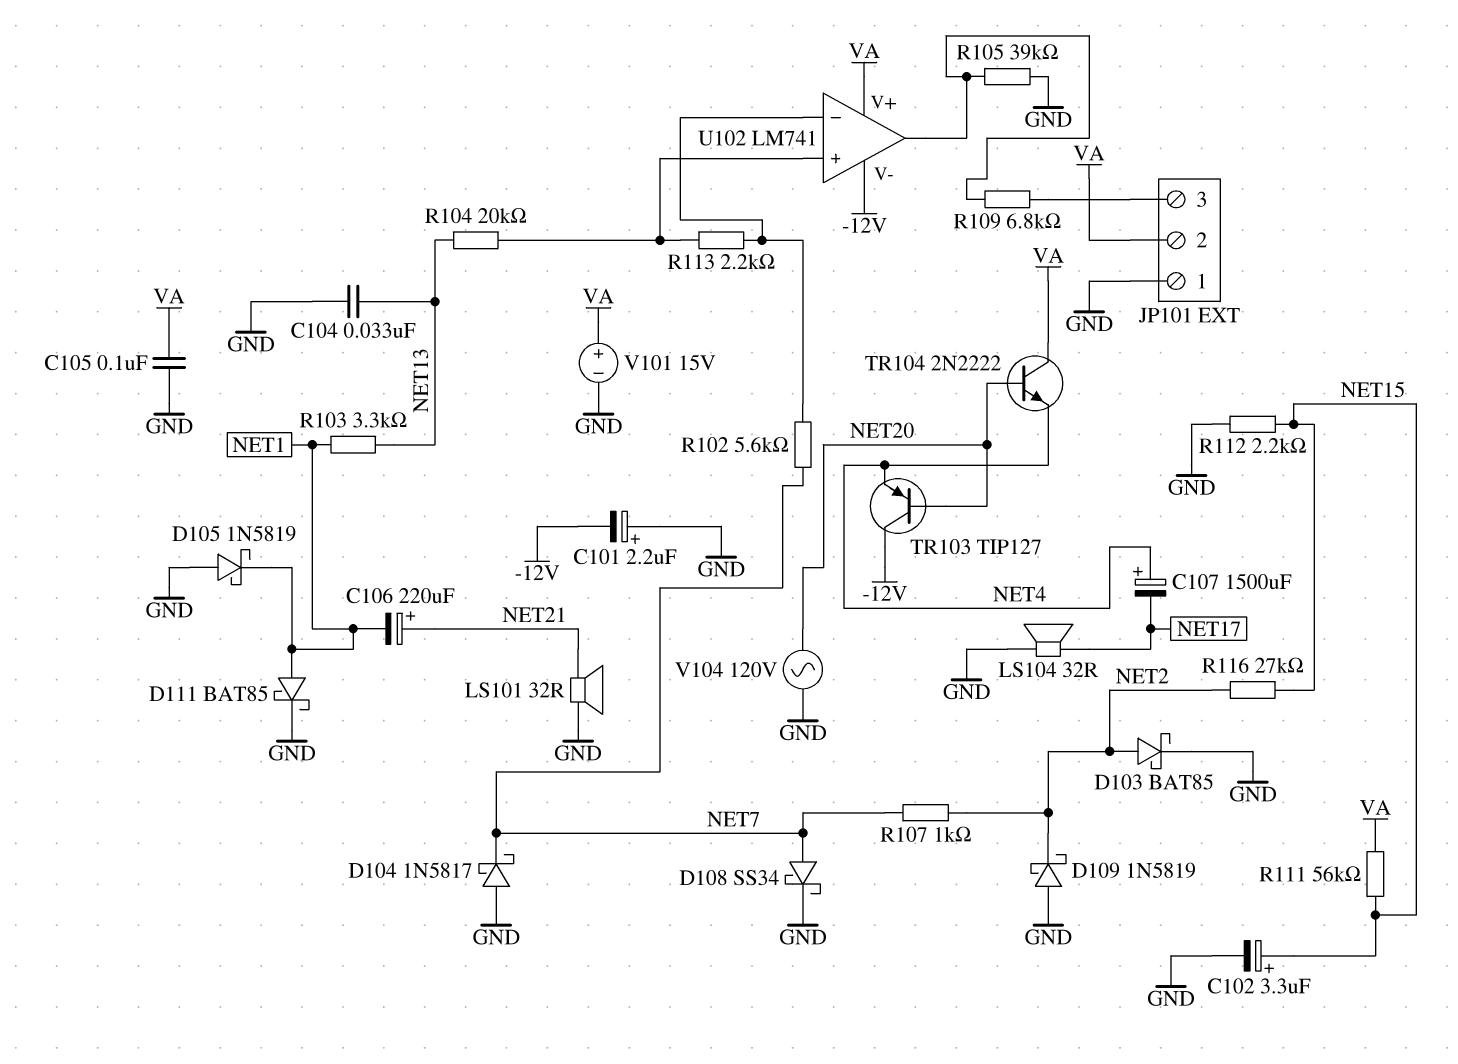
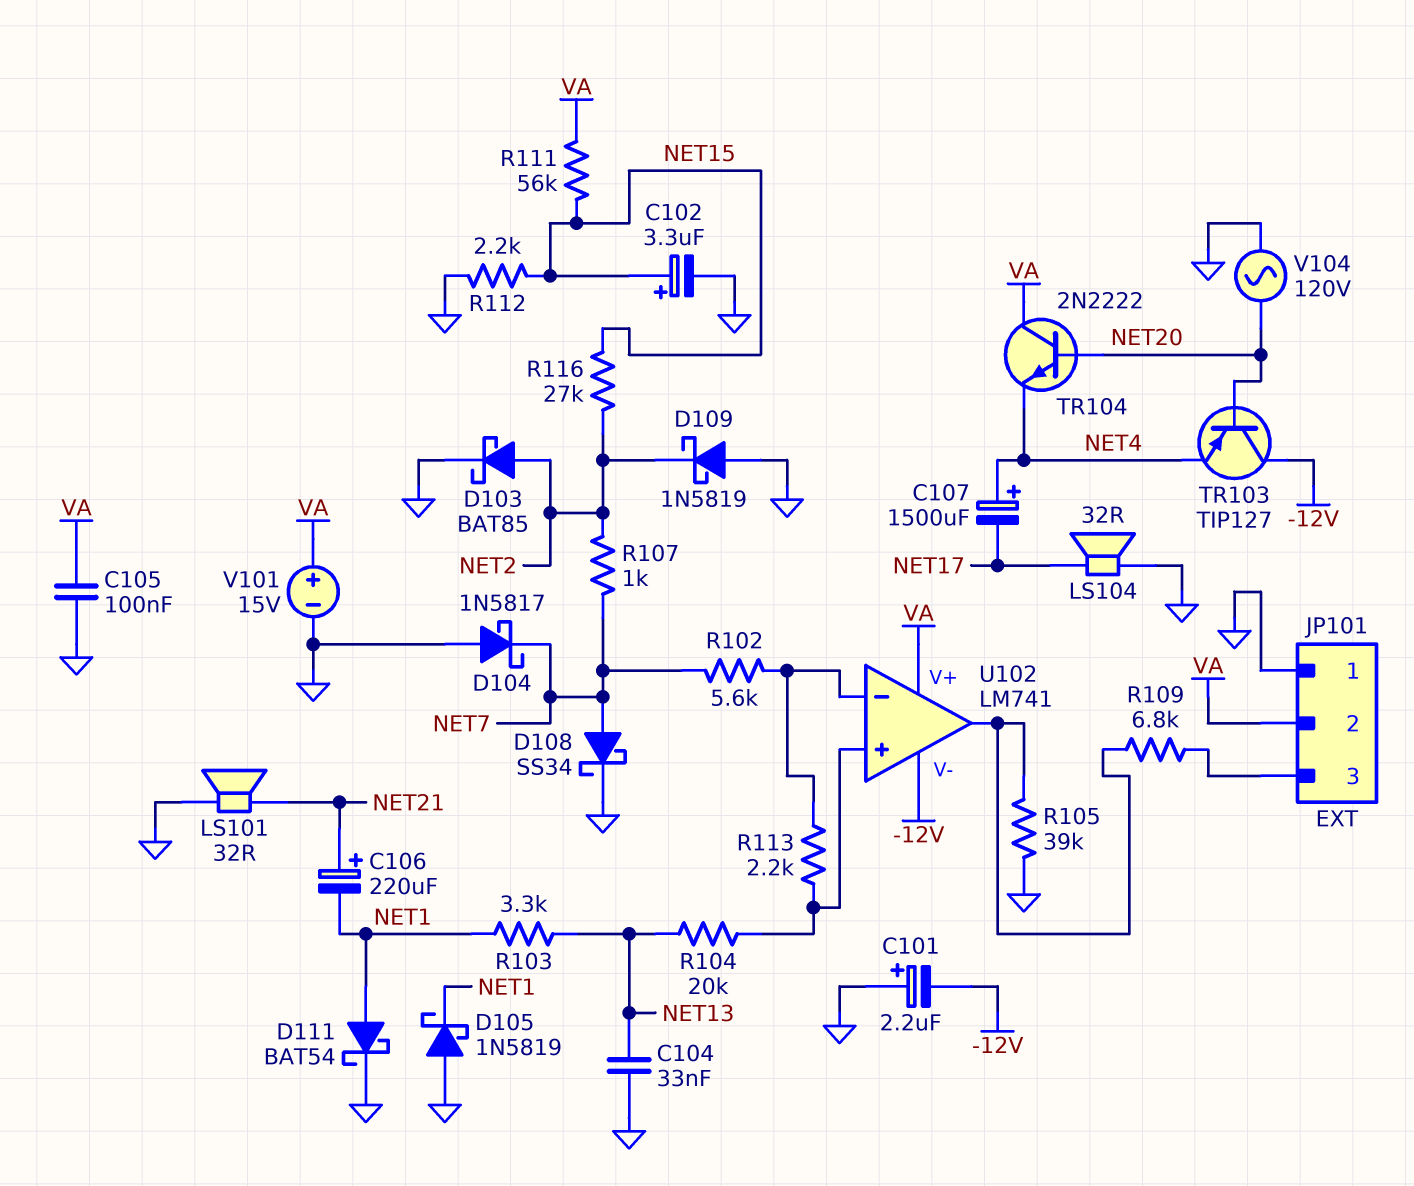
D111: schottky BAT85 (A NET1, K GND) -> schottky BAT54 (A NET1, K GND)

